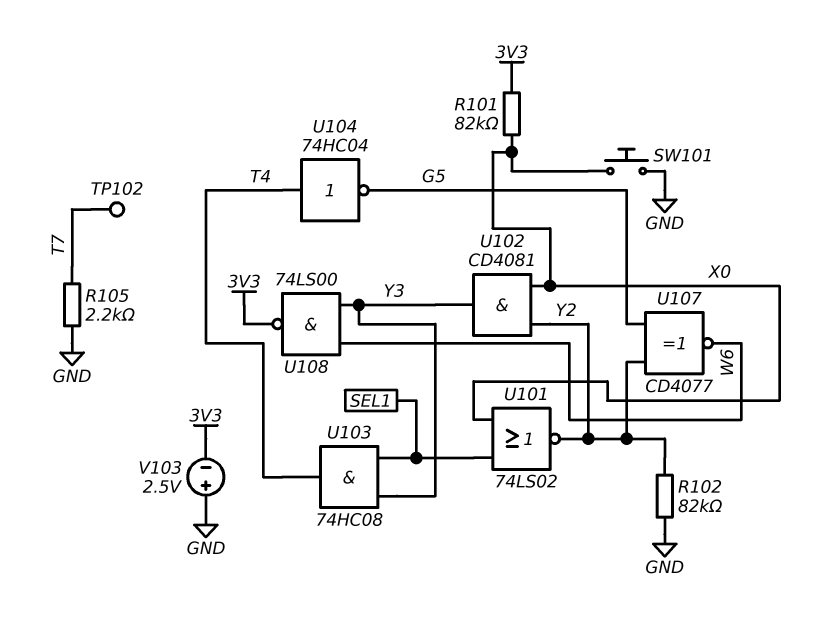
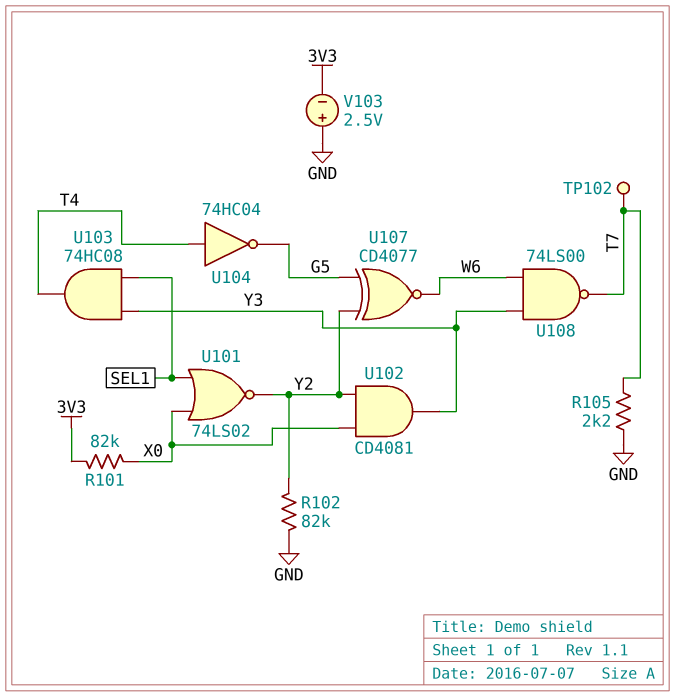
SW101: button (GND, X0) -> none
U108: NAND 74LS00 (in W6, in Y3, out 3V3) -> NAND 74LS00 (in W6, in Y3, out T7)

